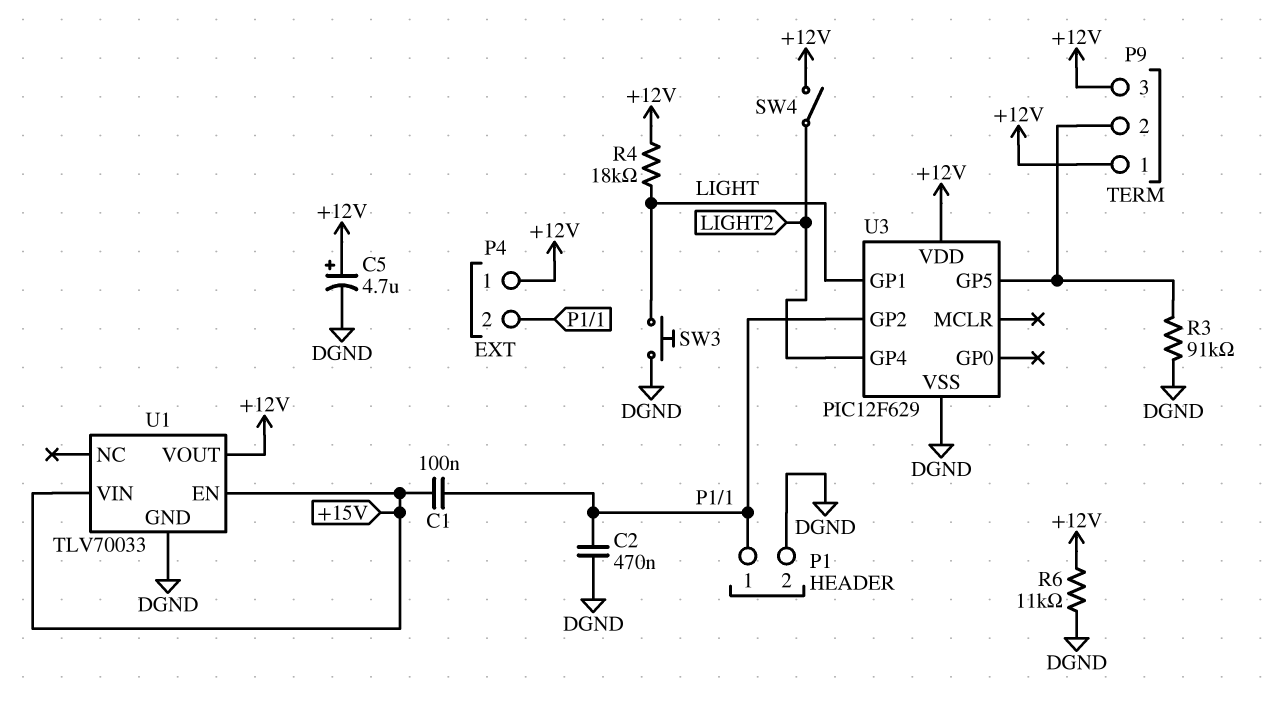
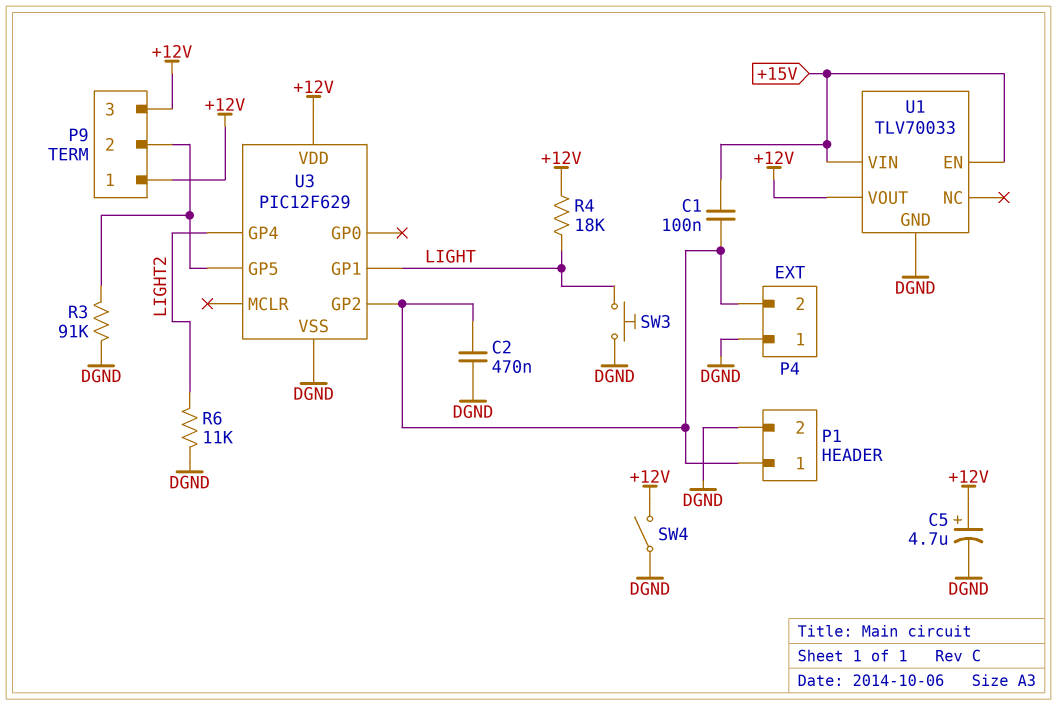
P4 pin 1: +12V -> DGND
R6: 11k (+12V, DGND) -> 11k (DGND, LIGHT2)
SW4: switch (+12V, LIGHT2) -> switch (+12V, DGND)

